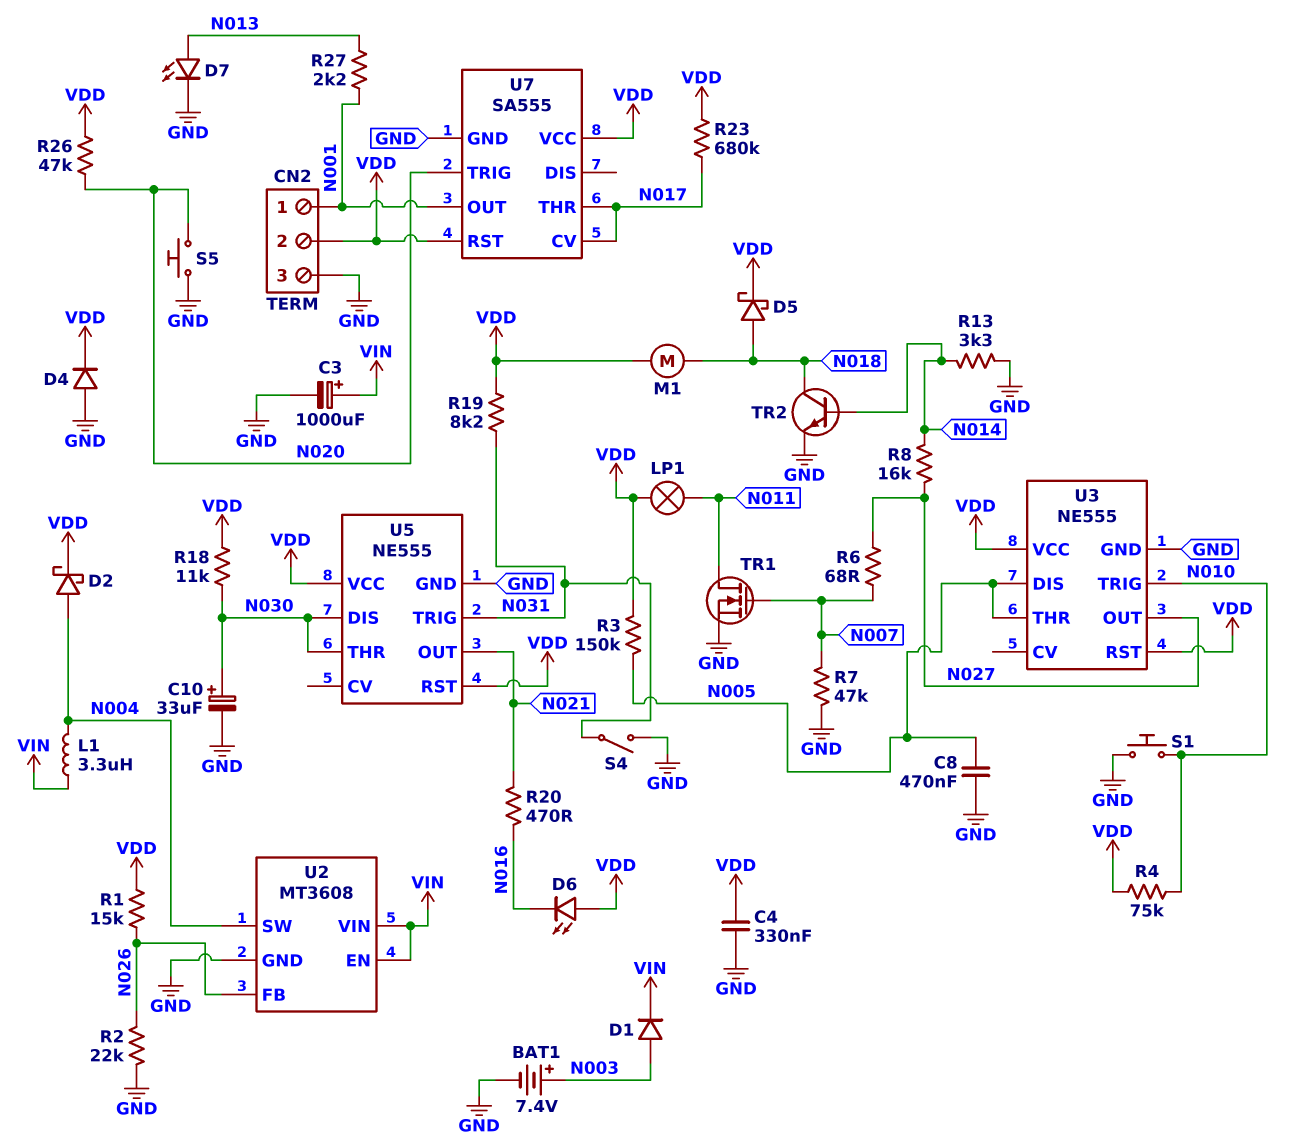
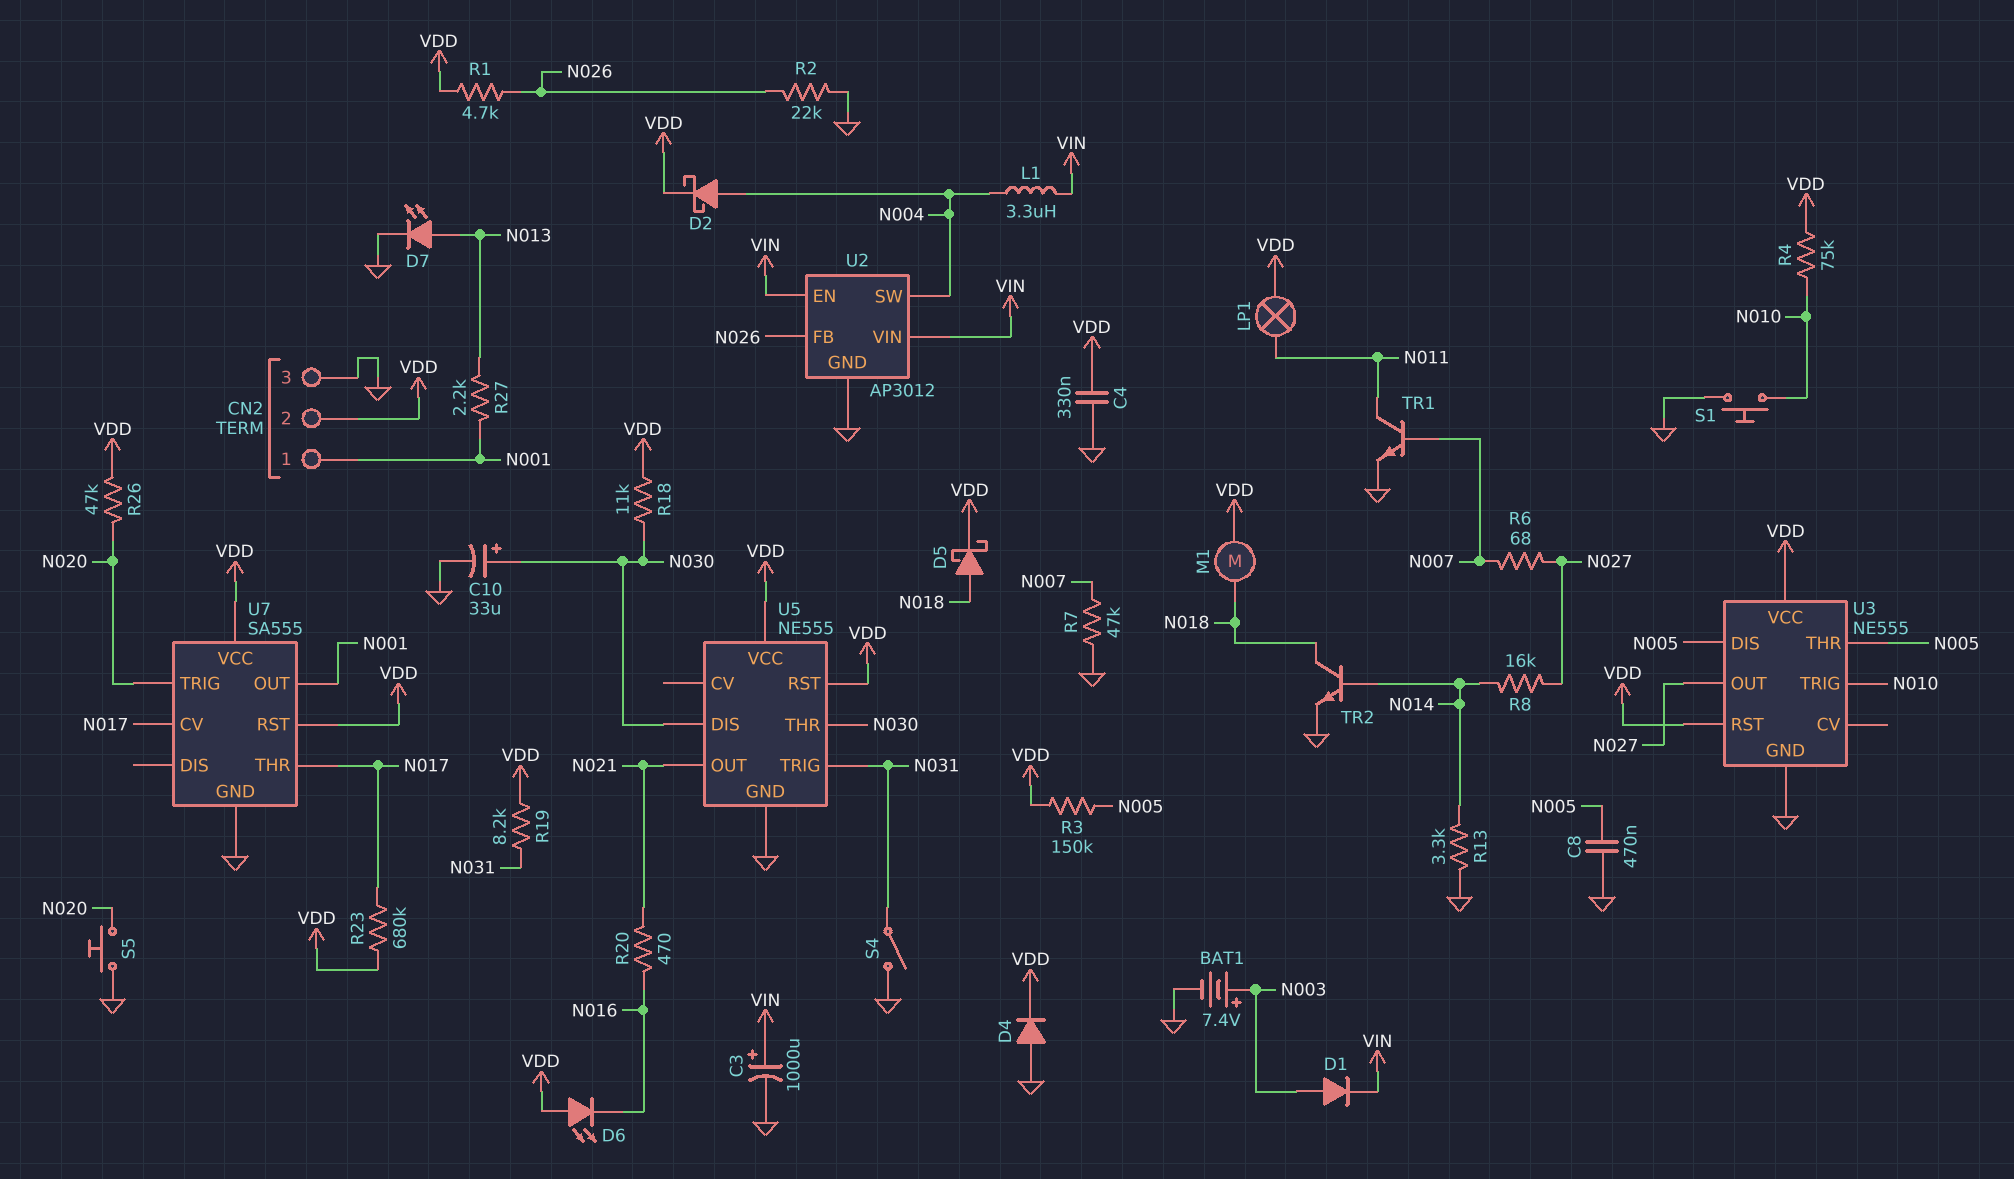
R1: 15k (N026, VDD) -> 4.7k (N026, VDD)
TR1: NMOS (G N007, D N011, S GND) -> NPN (B N007, C N011, E GND)
U2: MT3608 -> AP3012

